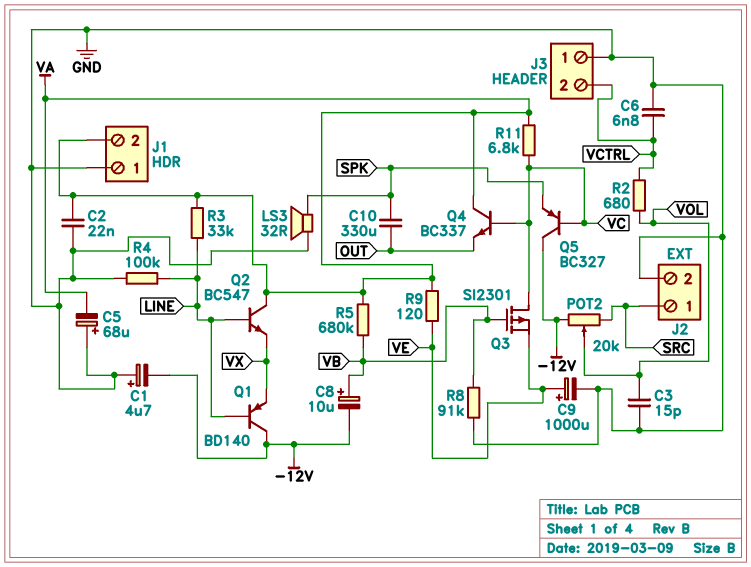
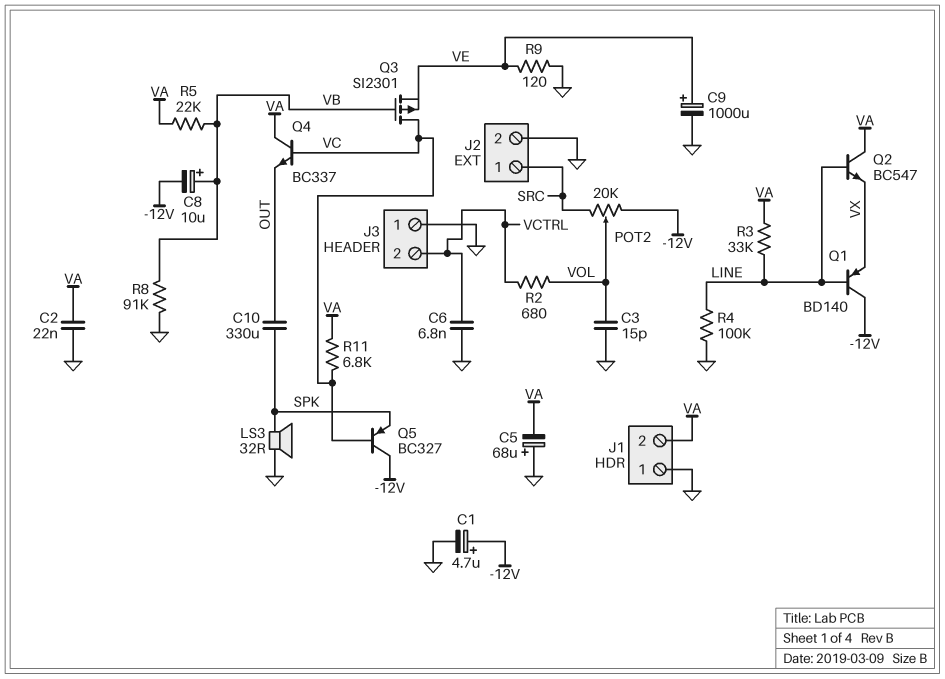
C1: 4.7uF (plus GND, minus -12V) -> 4.7uF (plus -12V, minus GND)
R5: 680k (VA, VB) -> 22k (VA, VB)
R9: 120 (VA, VE) -> 120 (GND, VE)

